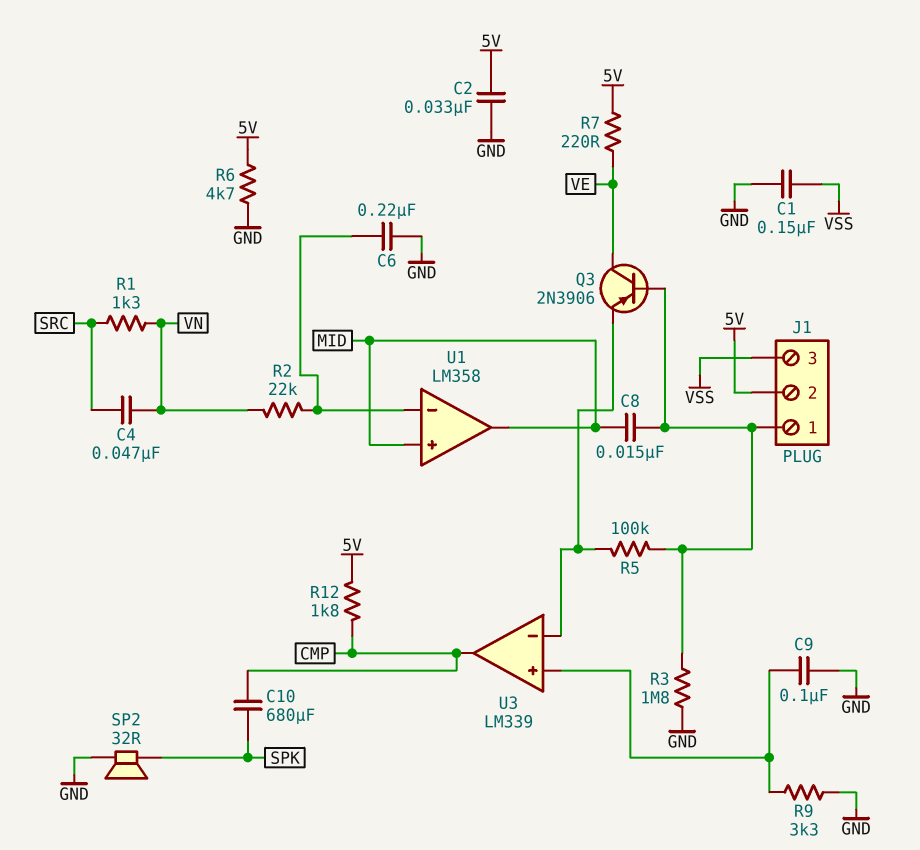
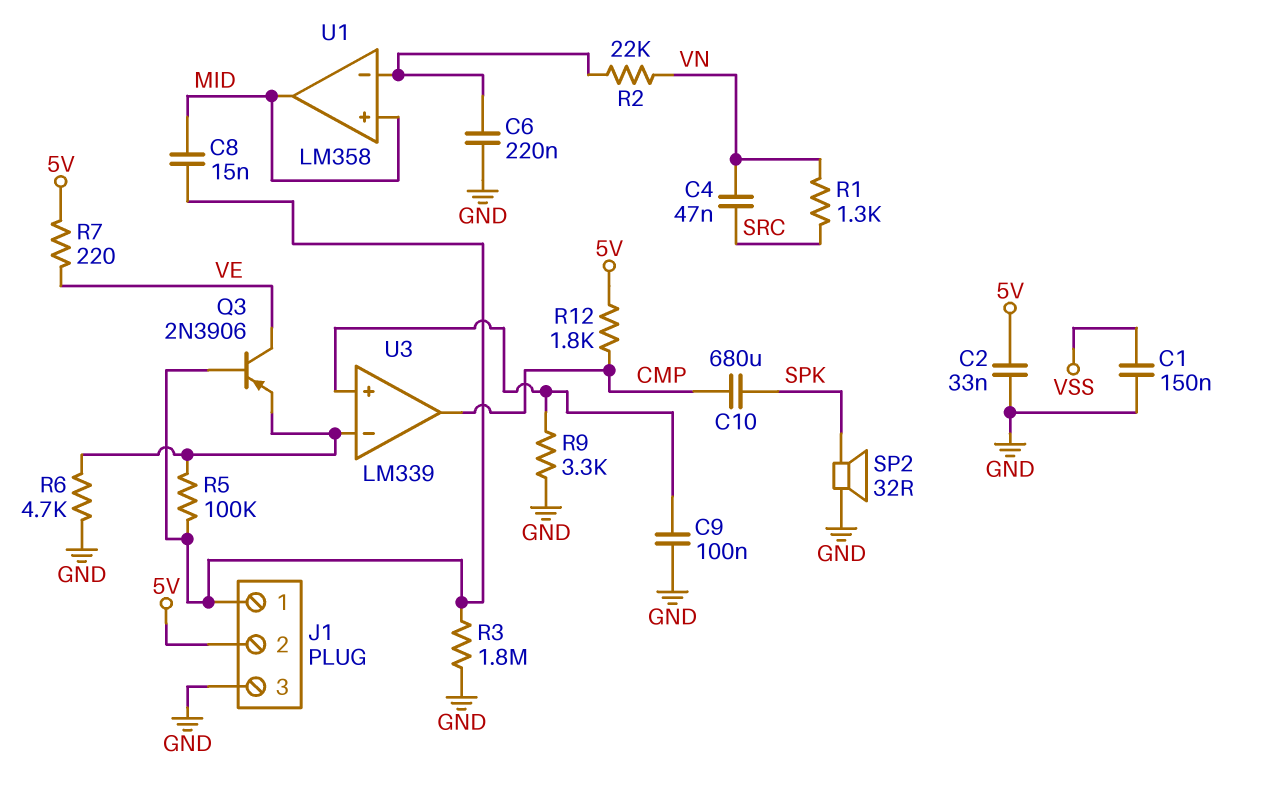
J1 pin 3: VSS -> GND
R6: 4.7k (5V, GND) -> 4.7k (GND, U3/in-)

